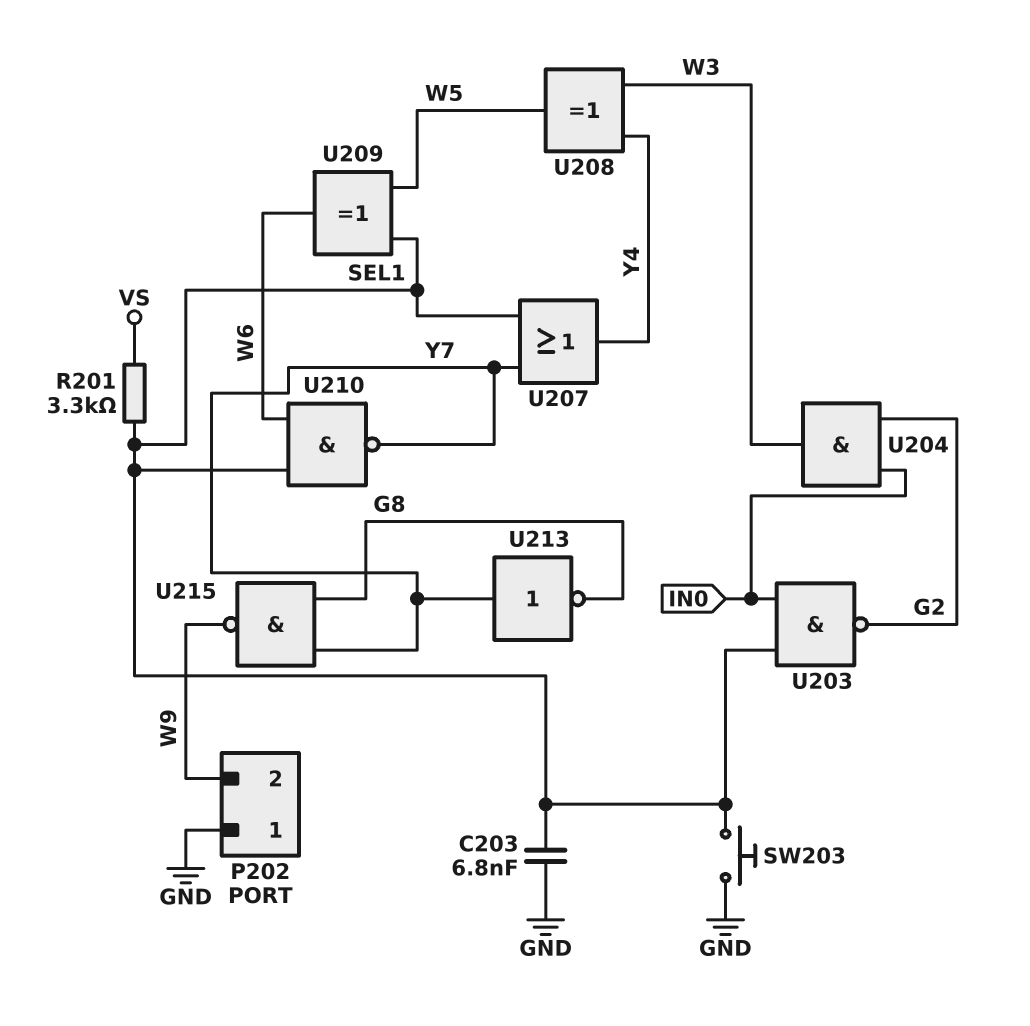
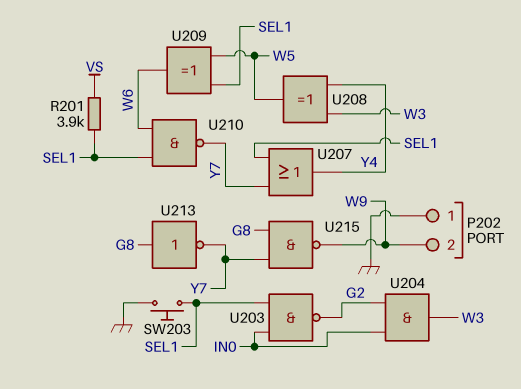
C203: 6.8nF (GND, SEL1) -> none
R201: 3.3k (SEL1, VS) -> 3.9k (SEL1, VS)
U213: NOT (in Y7, out G8) -> NOT (in G8, out Y7)

